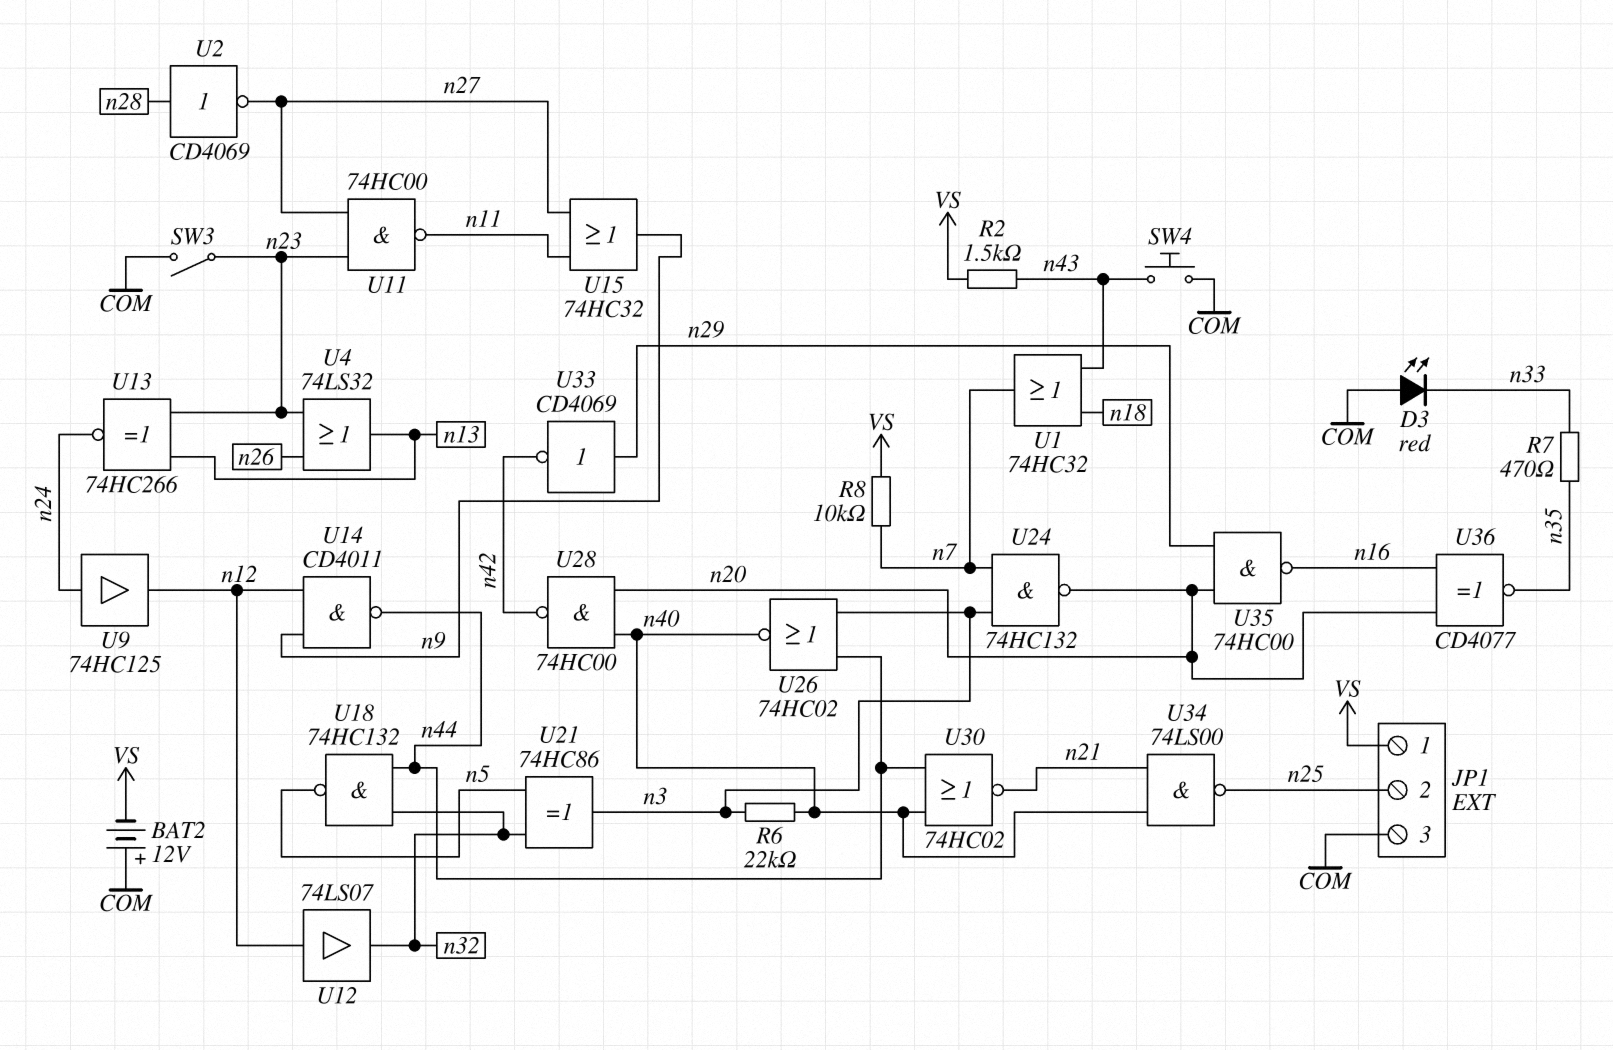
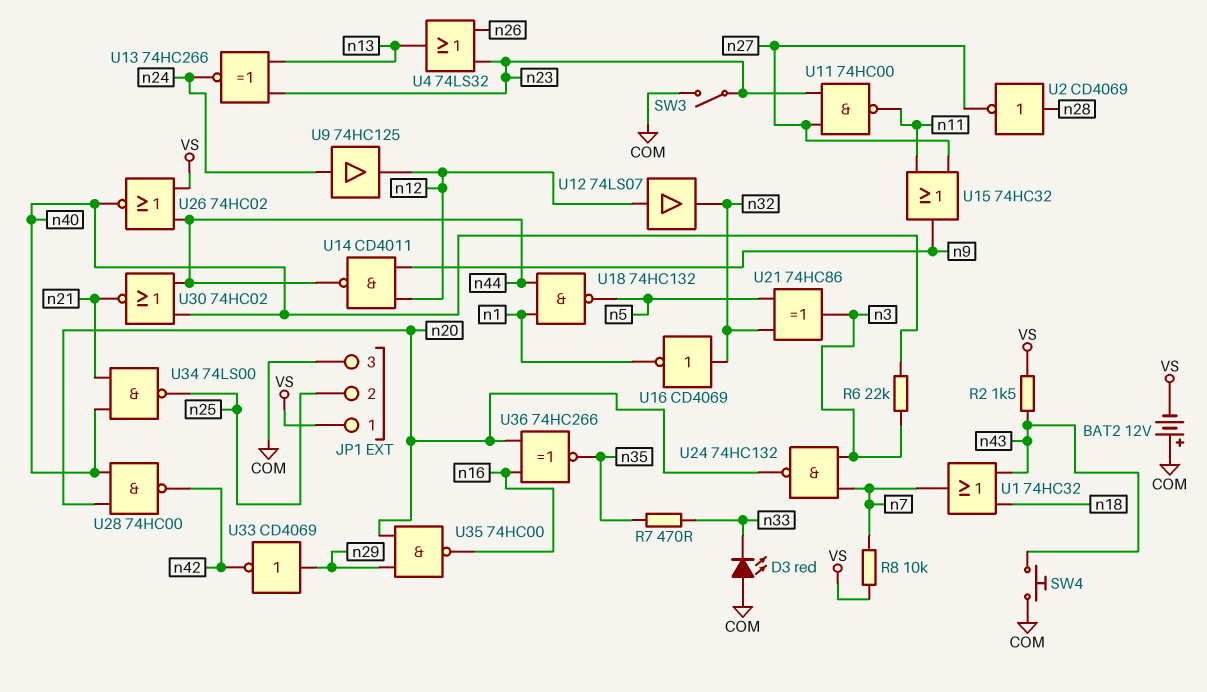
U16: none -> NOT CD4069 (in n32, out n1)
U18: NAND 74HC132 (in n32, in n44, out n5) -> NAND 74HC132 (in n1, in n44, out n5)
U26: NOR 74HC02 (in n3, in n44, out n40) -> NOR 74HC02 (in VS, in n44, out n40)
U36: XNOR CD4077 (in n16, in n20, out n35) -> XNOR 74HC266 (in n16, in n20, out n35)

